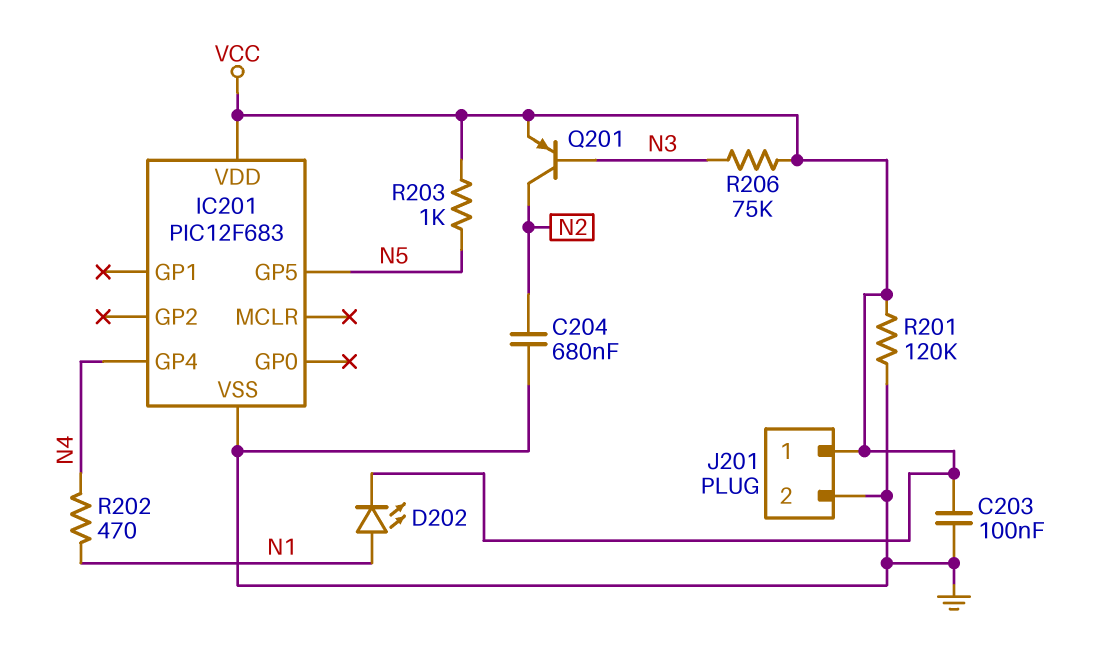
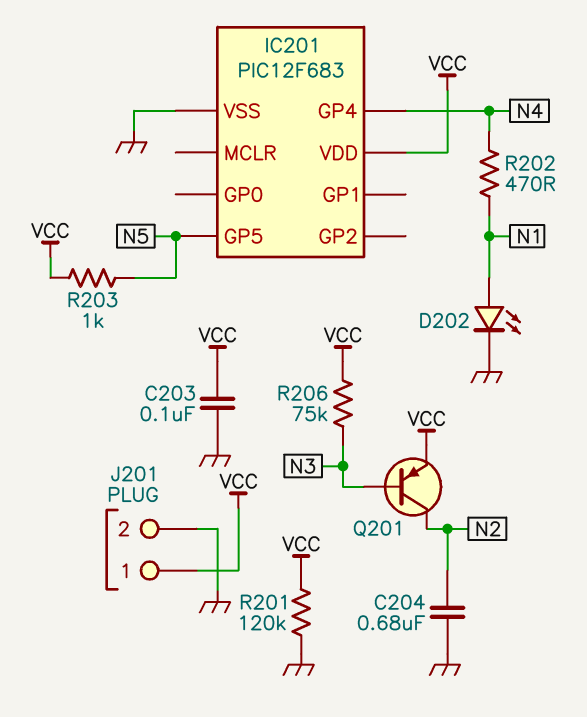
D202: LED (A N1, K VCC) -> LED (A N1, K GND)

